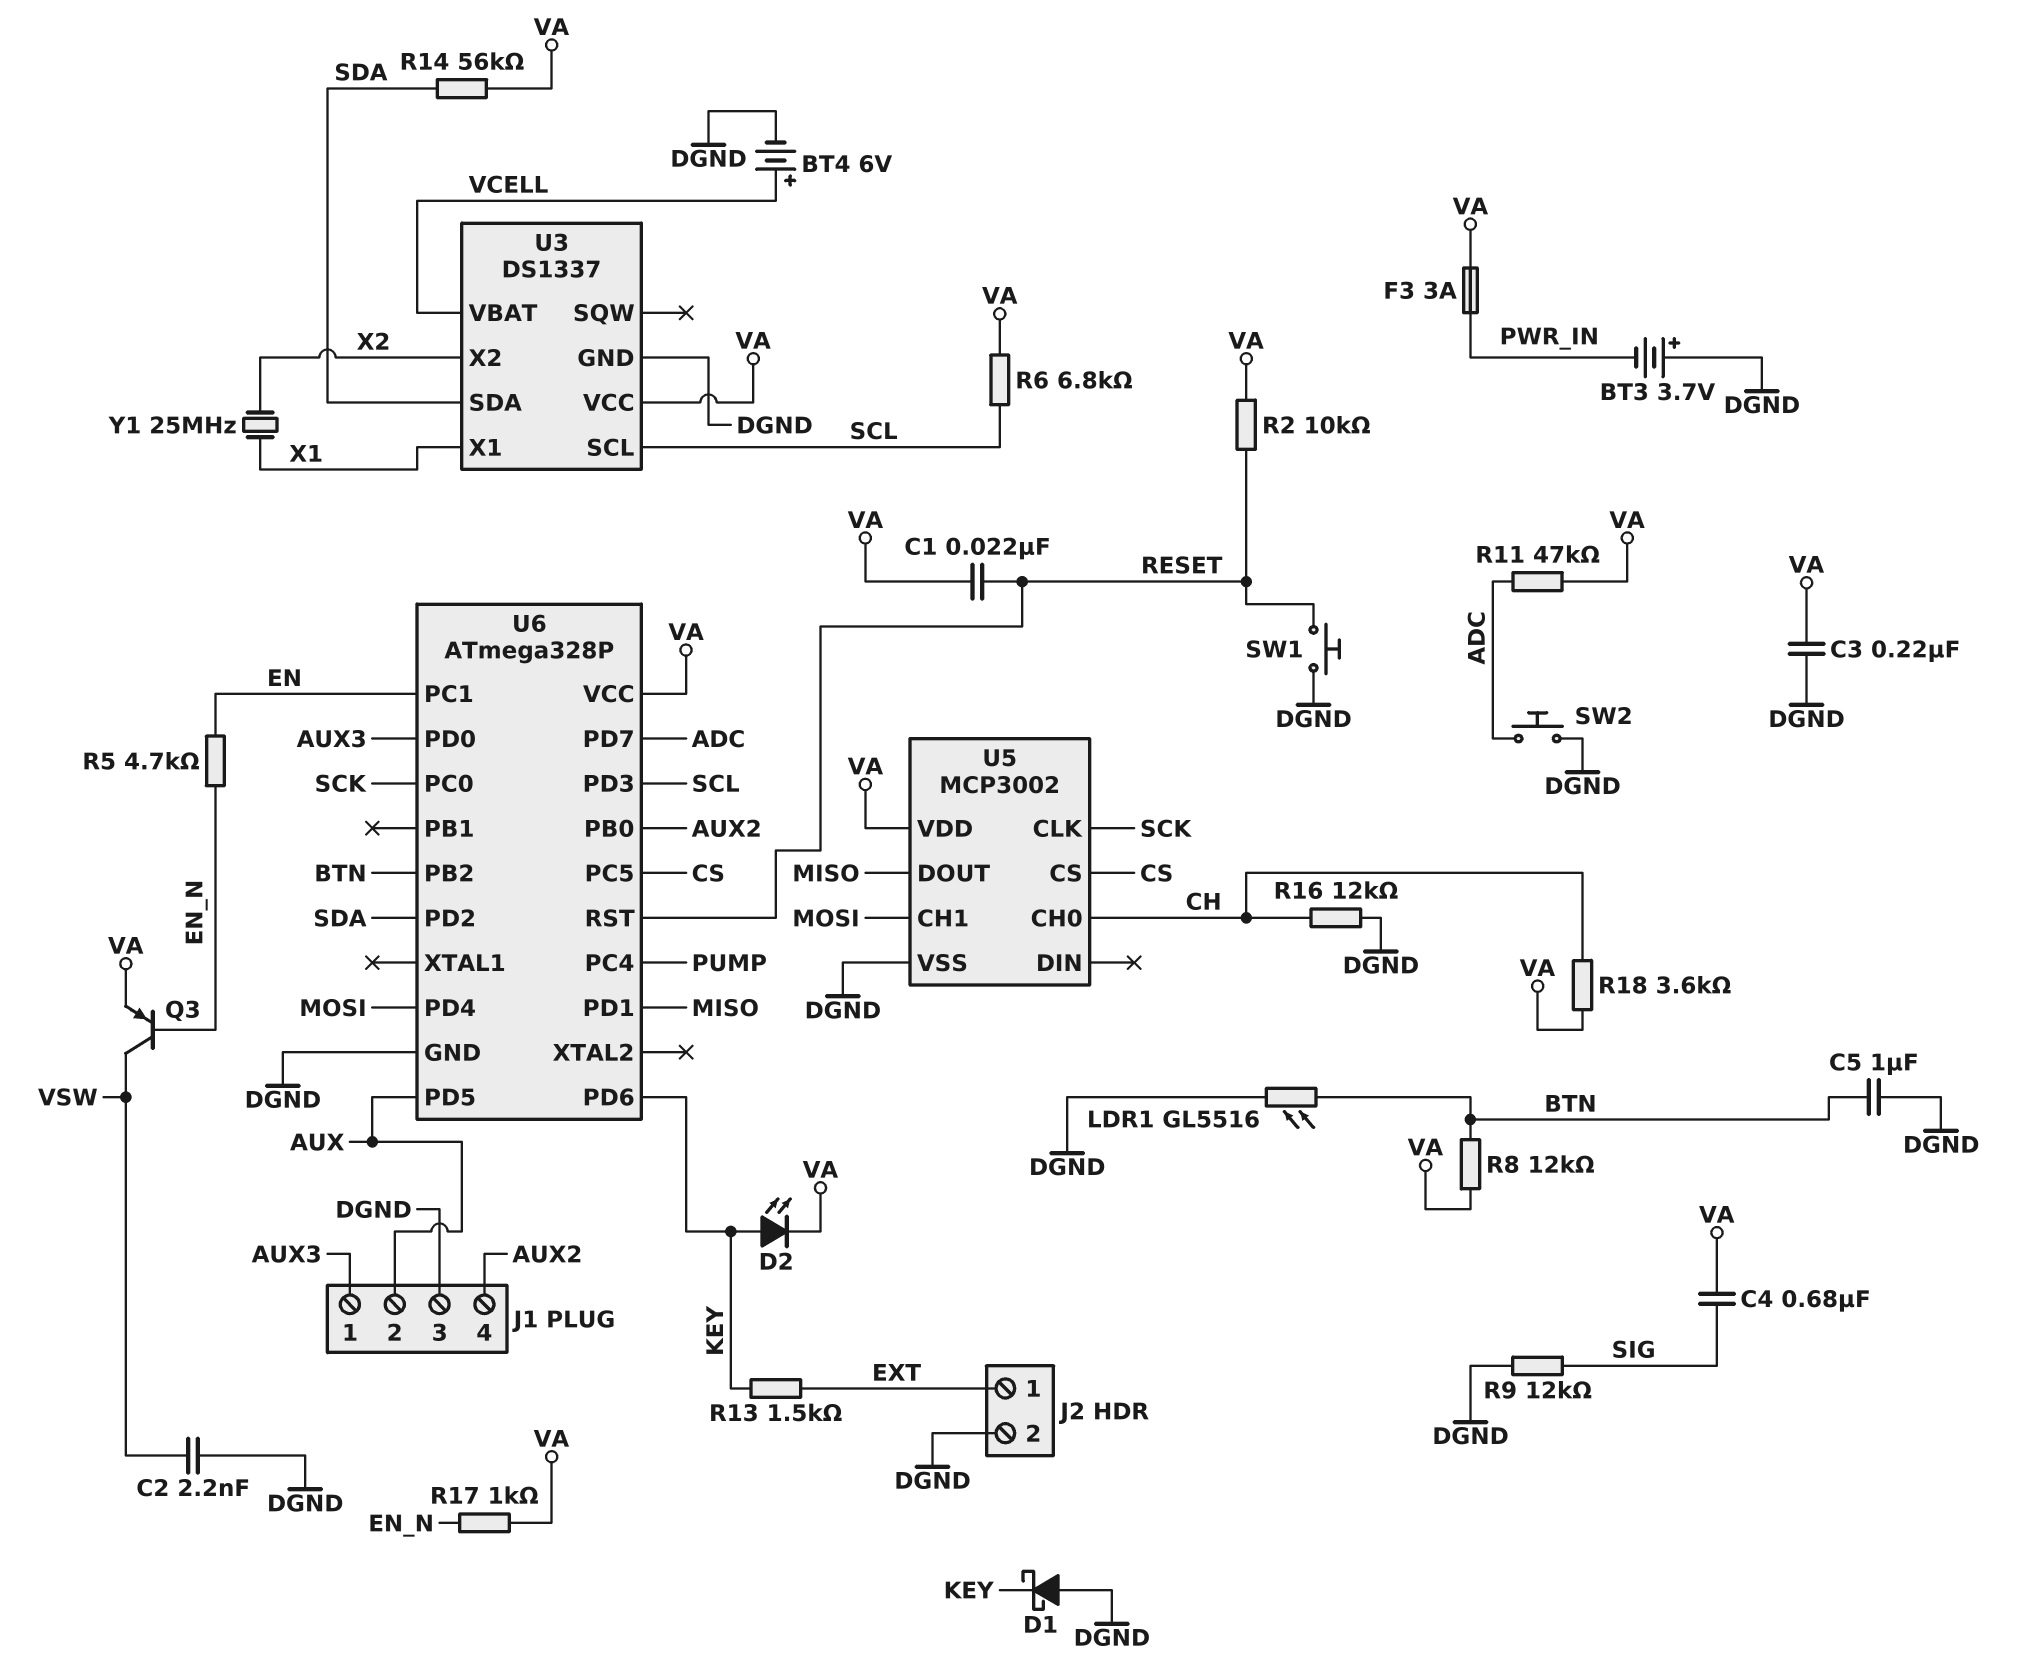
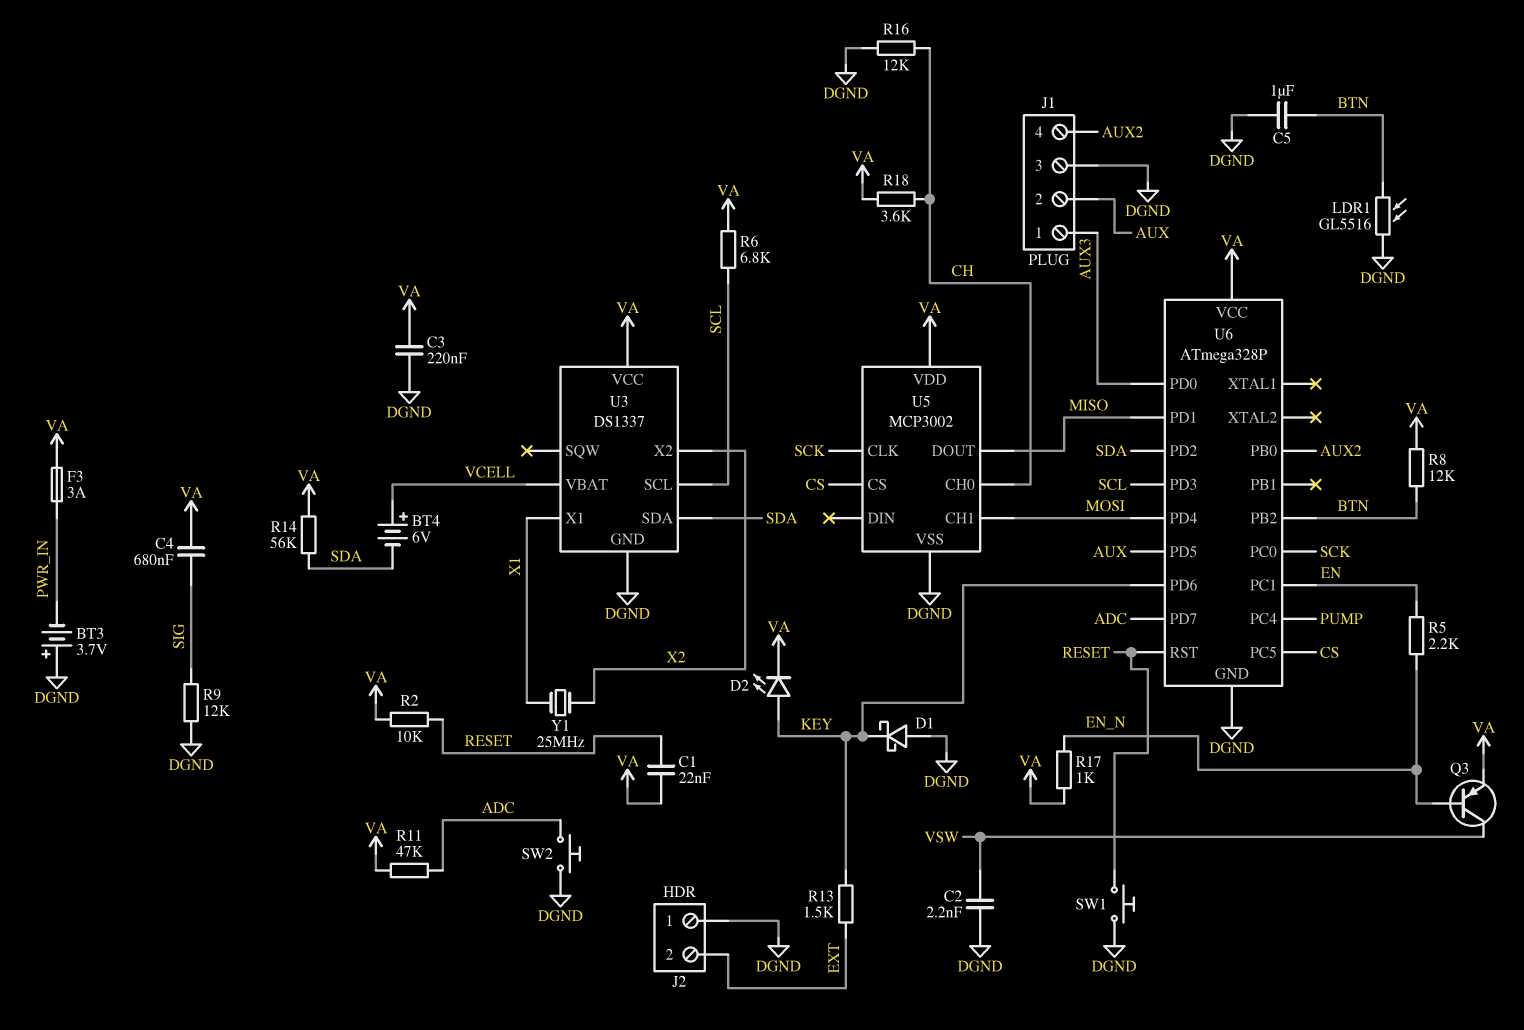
BT4: 6V (plus VCELL, minus DGND) -> 6V (plus VCELL, minus SDA)
J2 pin 1: EXT -> DGND
J2 pin 2: DGND -> EXT
R5: 4.7k (EN, EN_N) -> 2.2k (EN, EN_N)

